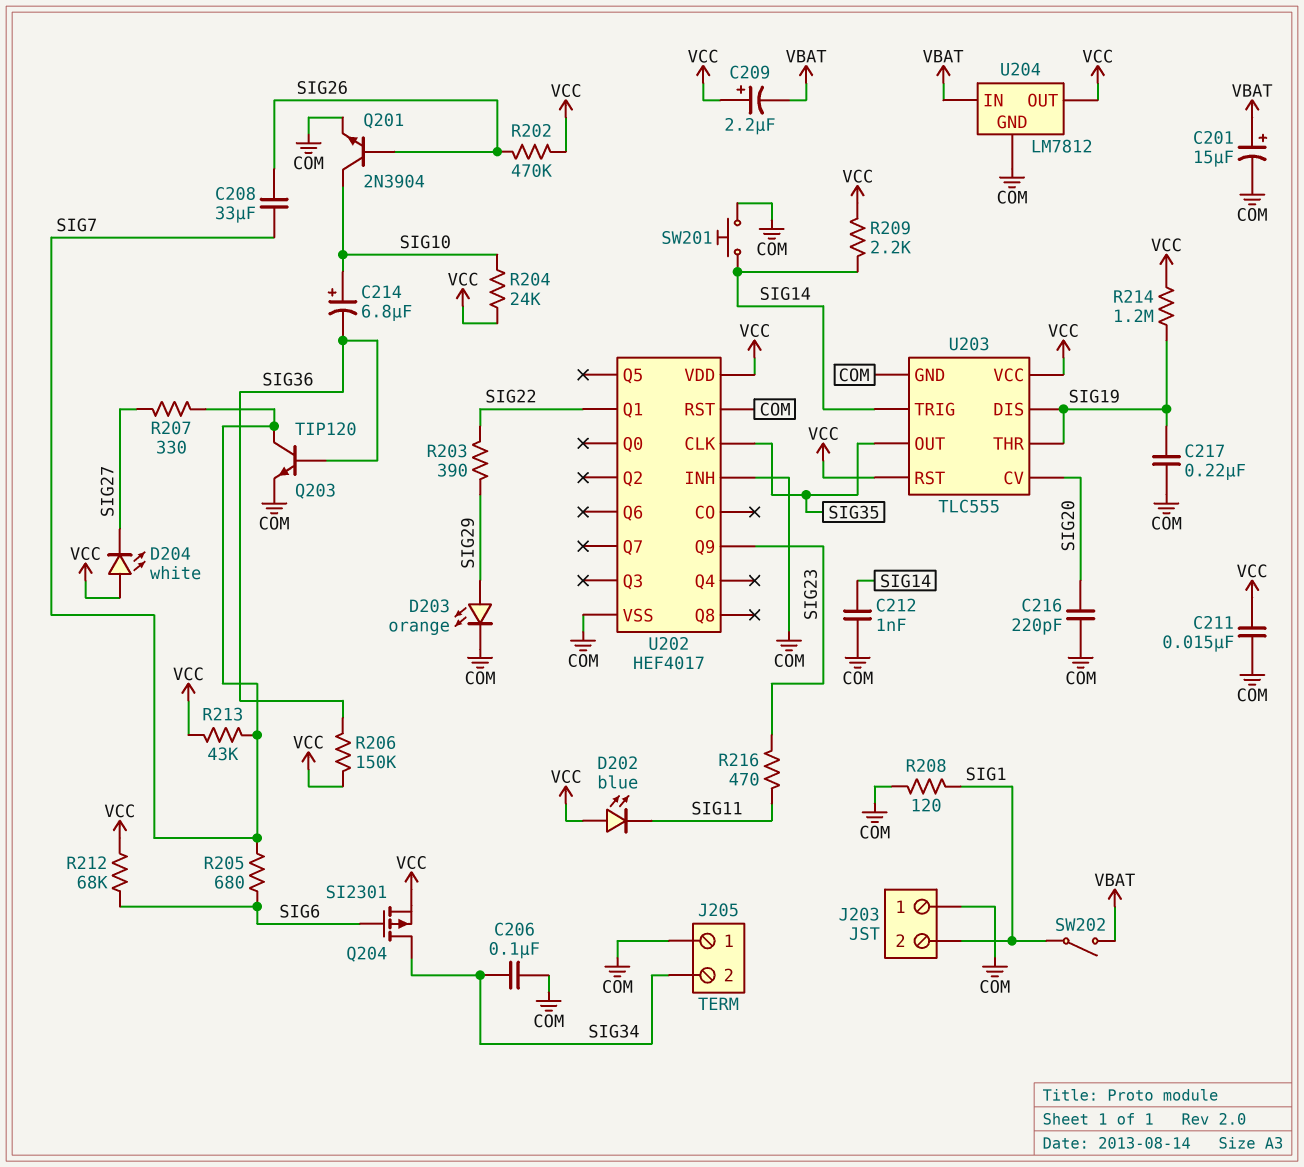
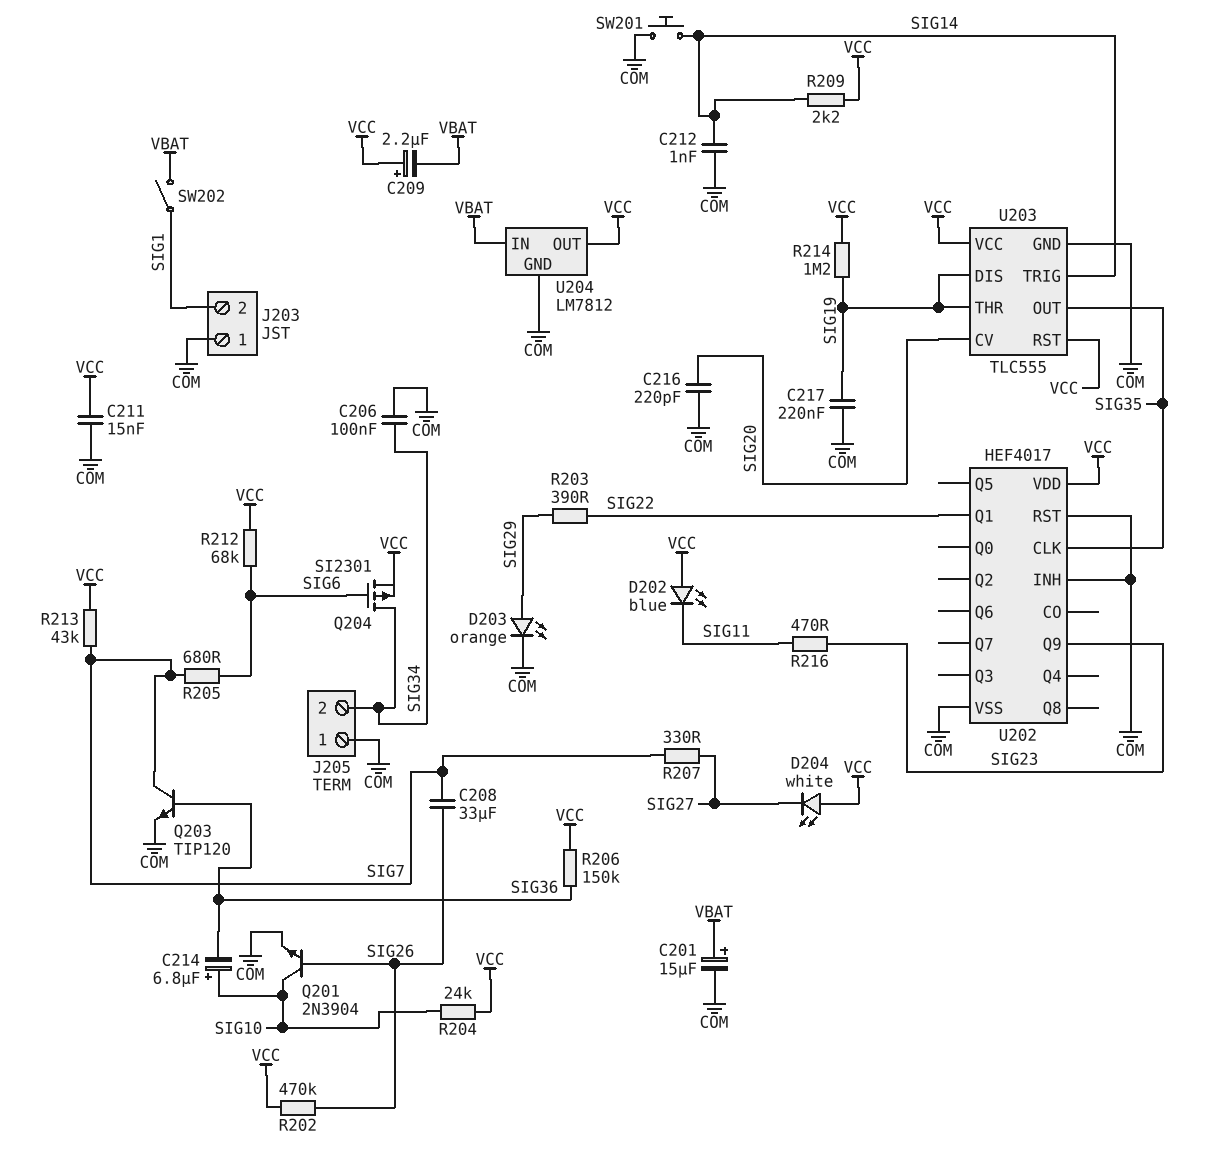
R208: 120 (COM, SIG1) -> none

